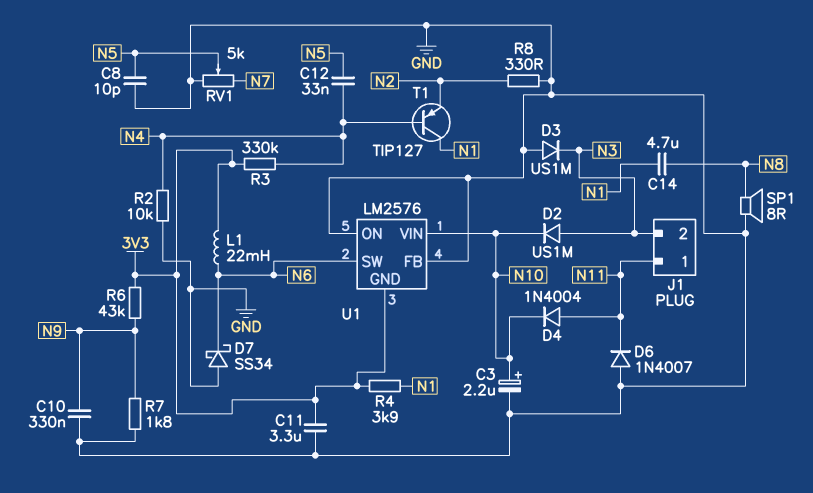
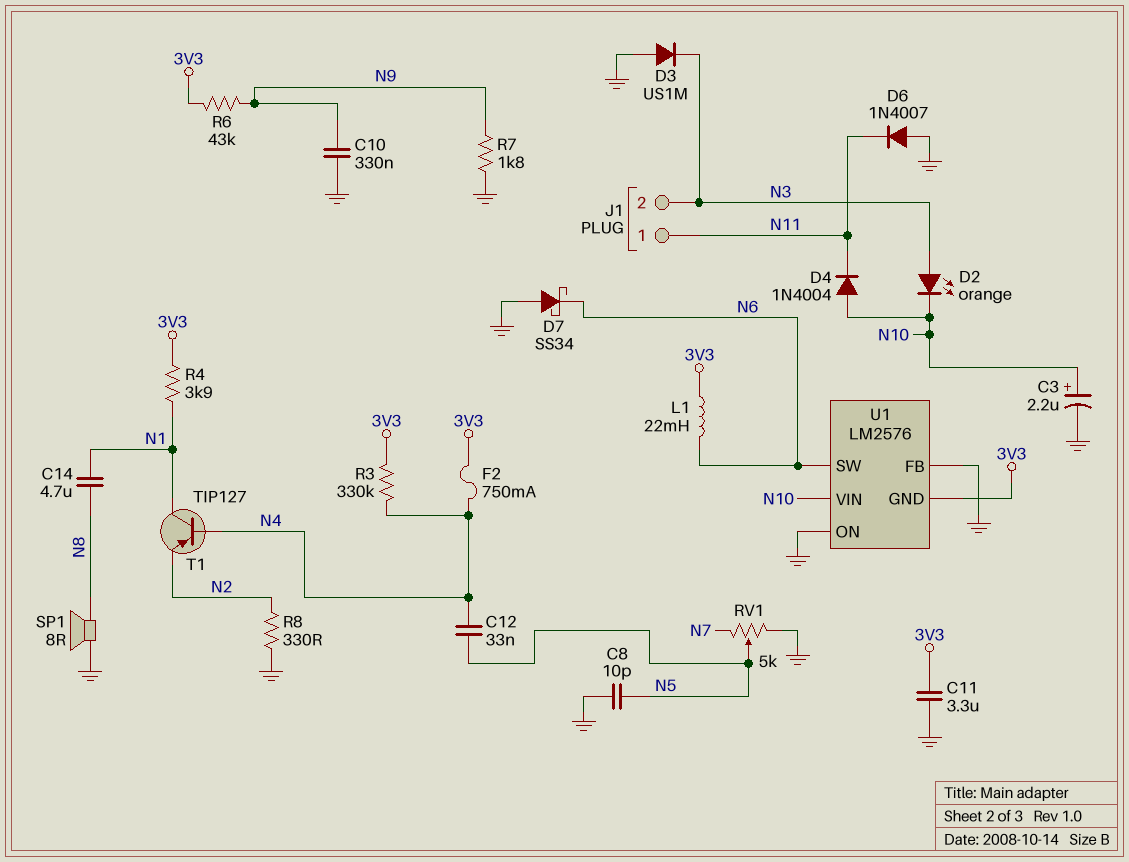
D2: diode US1M (A N3, K N10) -> LED orange (A N3, K N10)
D4: diode 1N4004 (A N11, K N10) -> diode 1N4004 (A N10, K N11)
F2: none -> 750mA (3V3, N4)
R2: 10k (GND, N4) -> none

